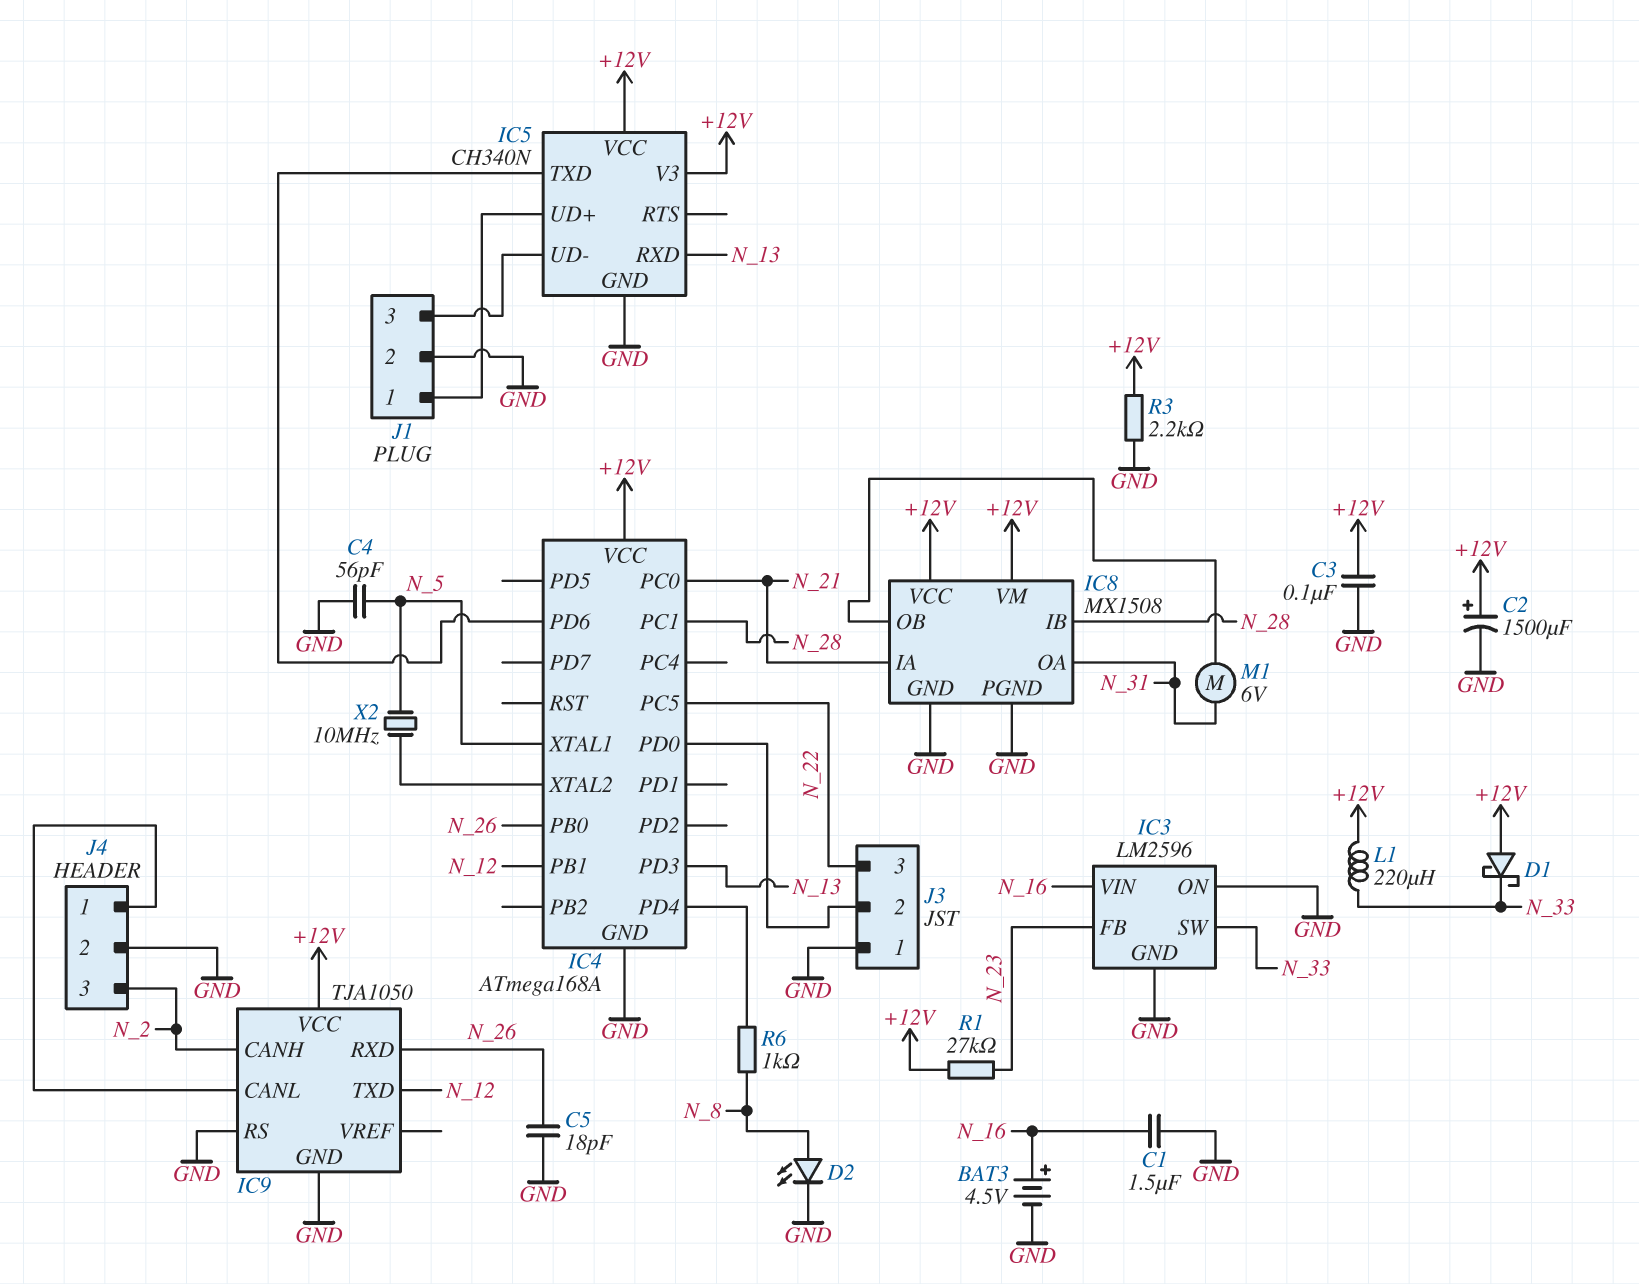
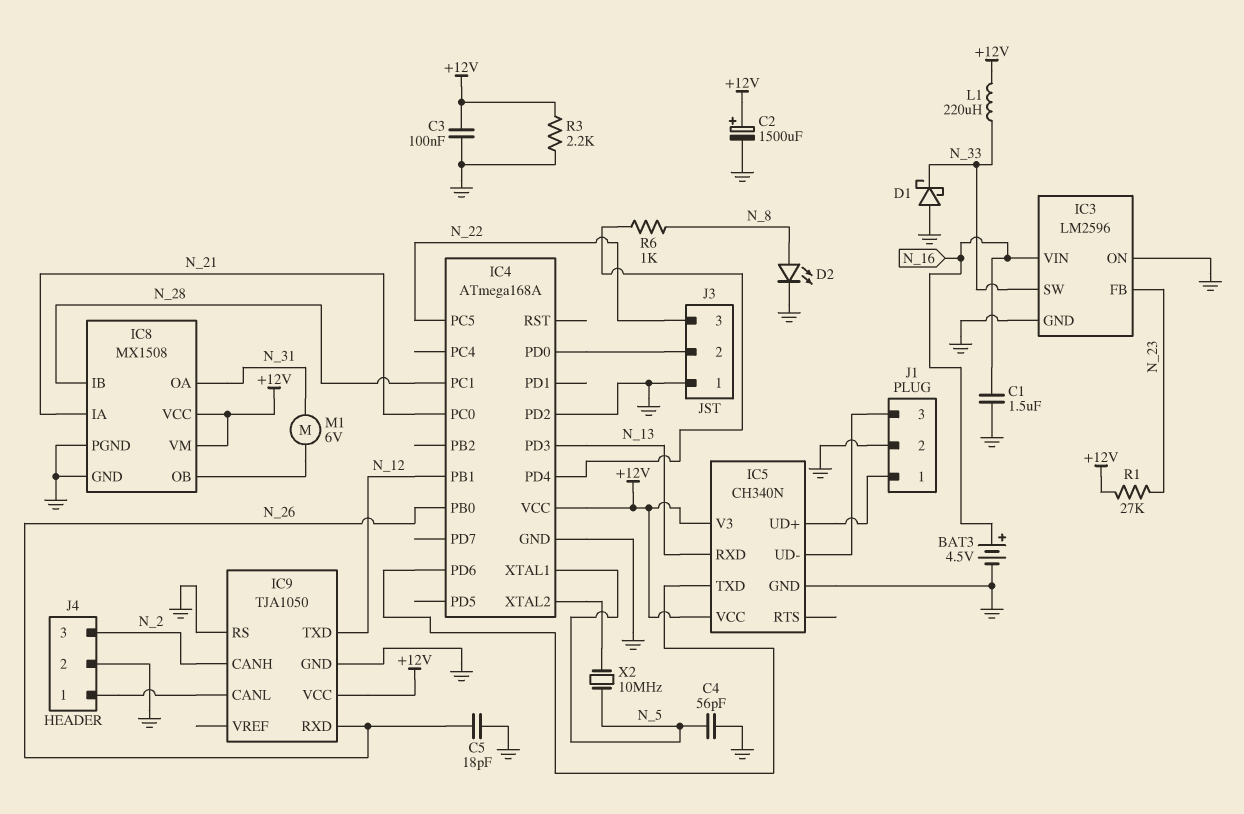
D1: schottky (A +12V, K N_33) -> schottky (A GND, K N_33)
IC4 pin PD2: none -> GND

